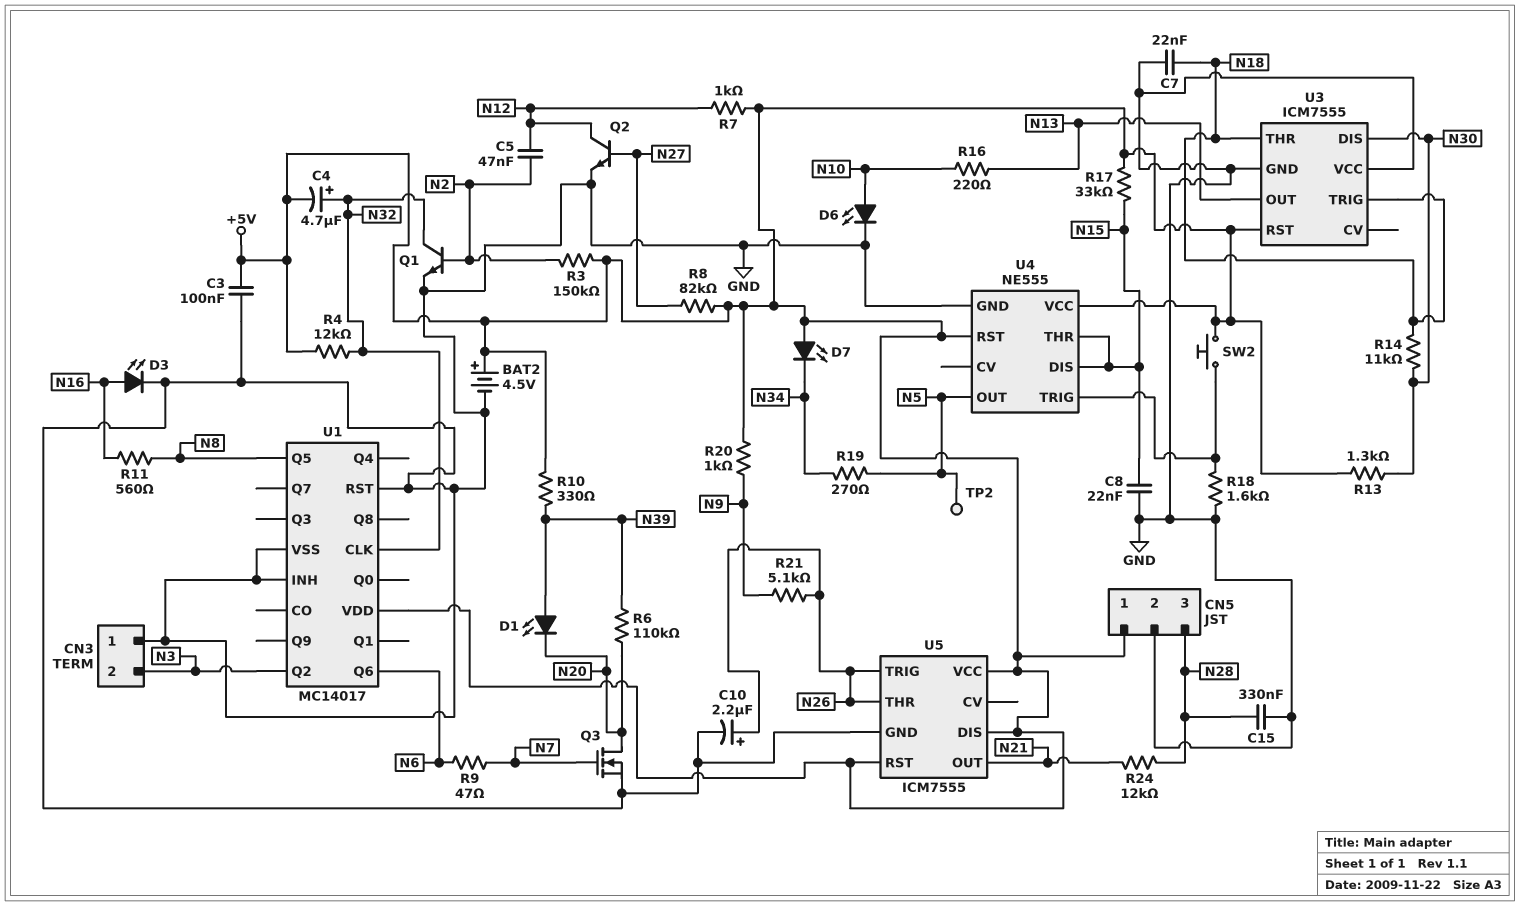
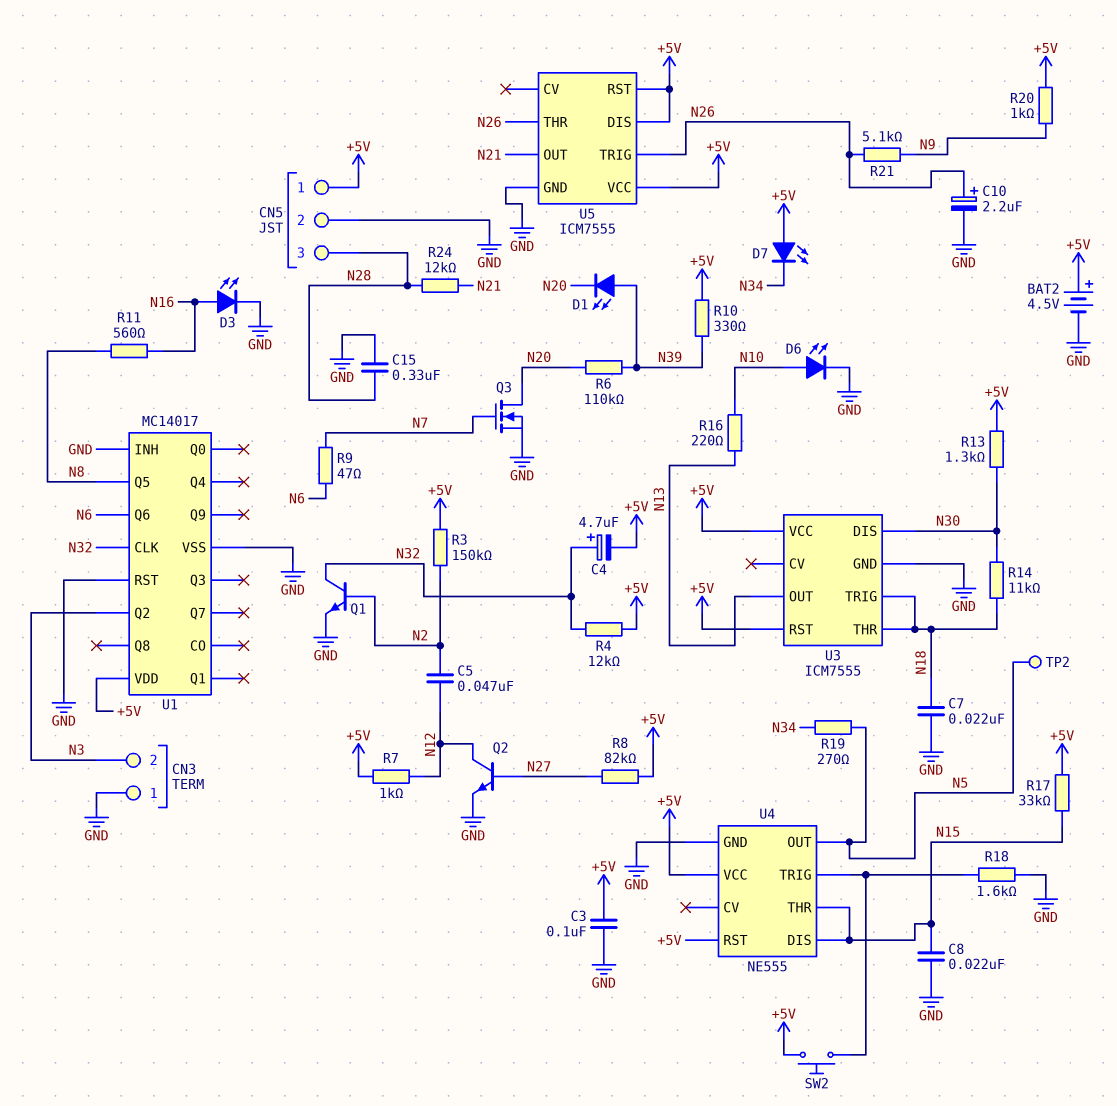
U3 pin VCC: GND -> +5V

